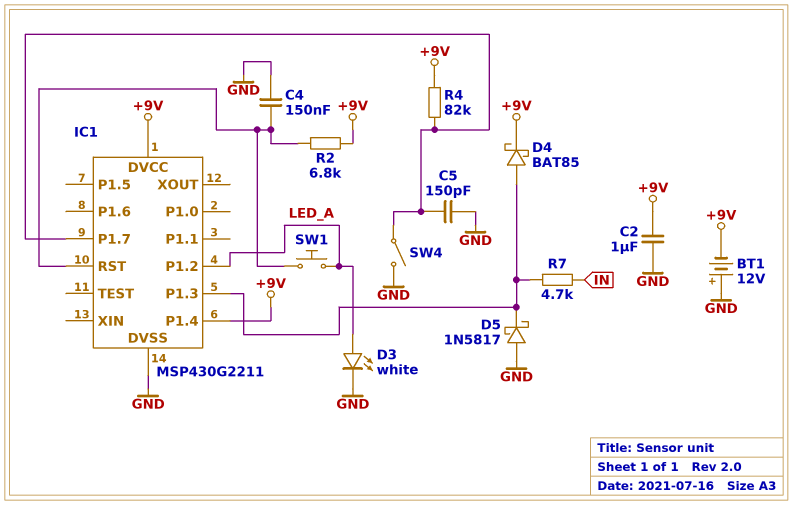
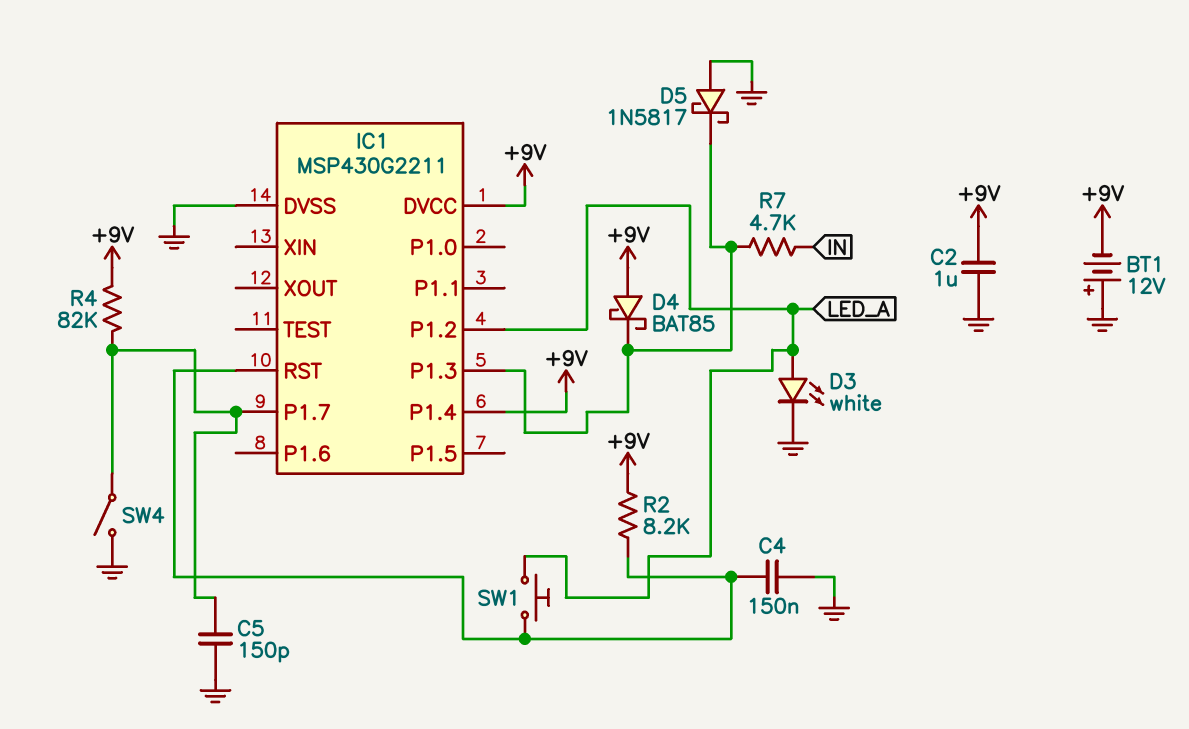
D4: schottky BAT85 (A IC1/P1.3, K +9V) -> schottky BAT85 (A +9V, K IC1/P1.3)
R2: 6.8k (+9V, IC1/RST) -> 8.2k (+9V, IC1/RST)

